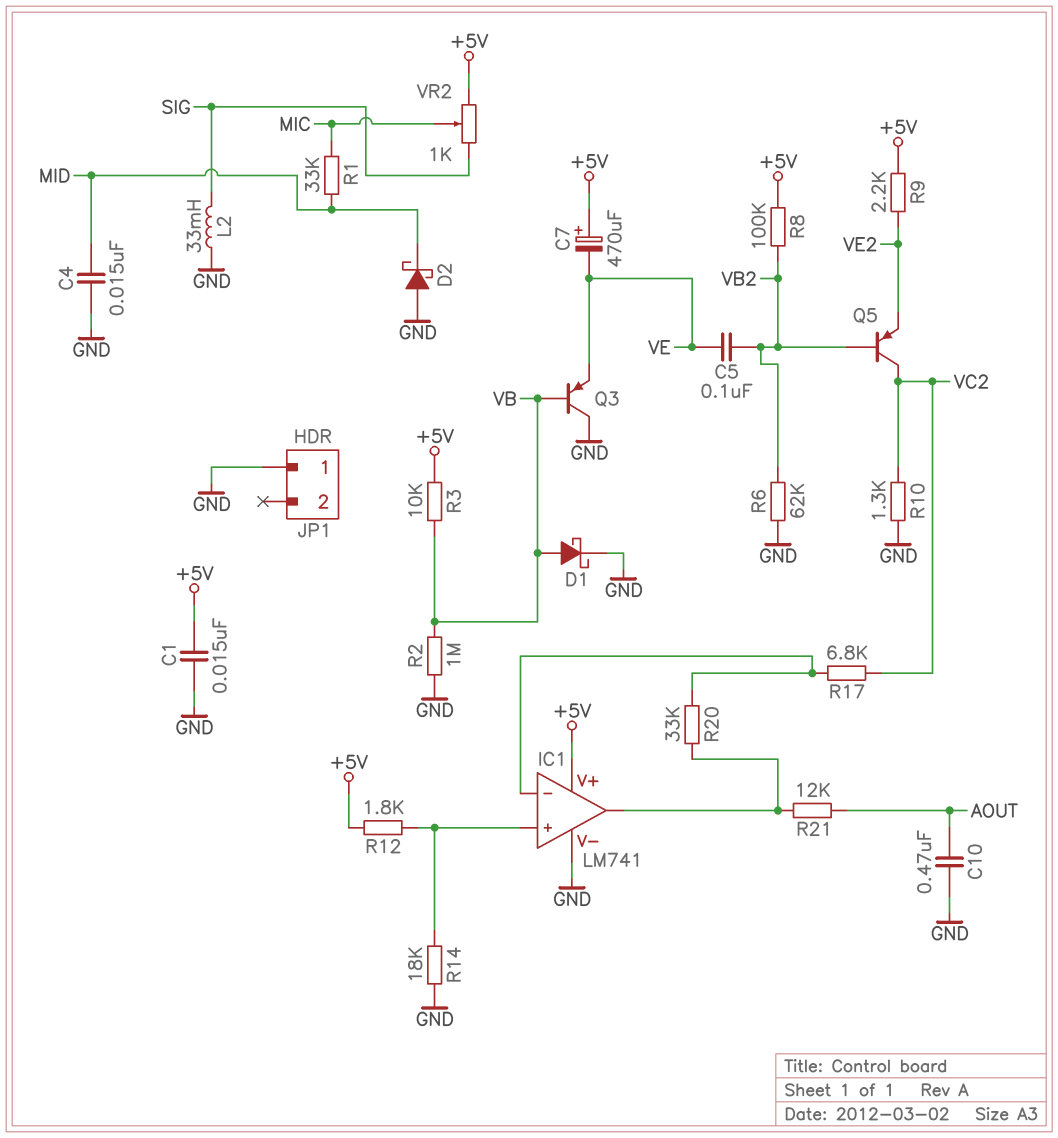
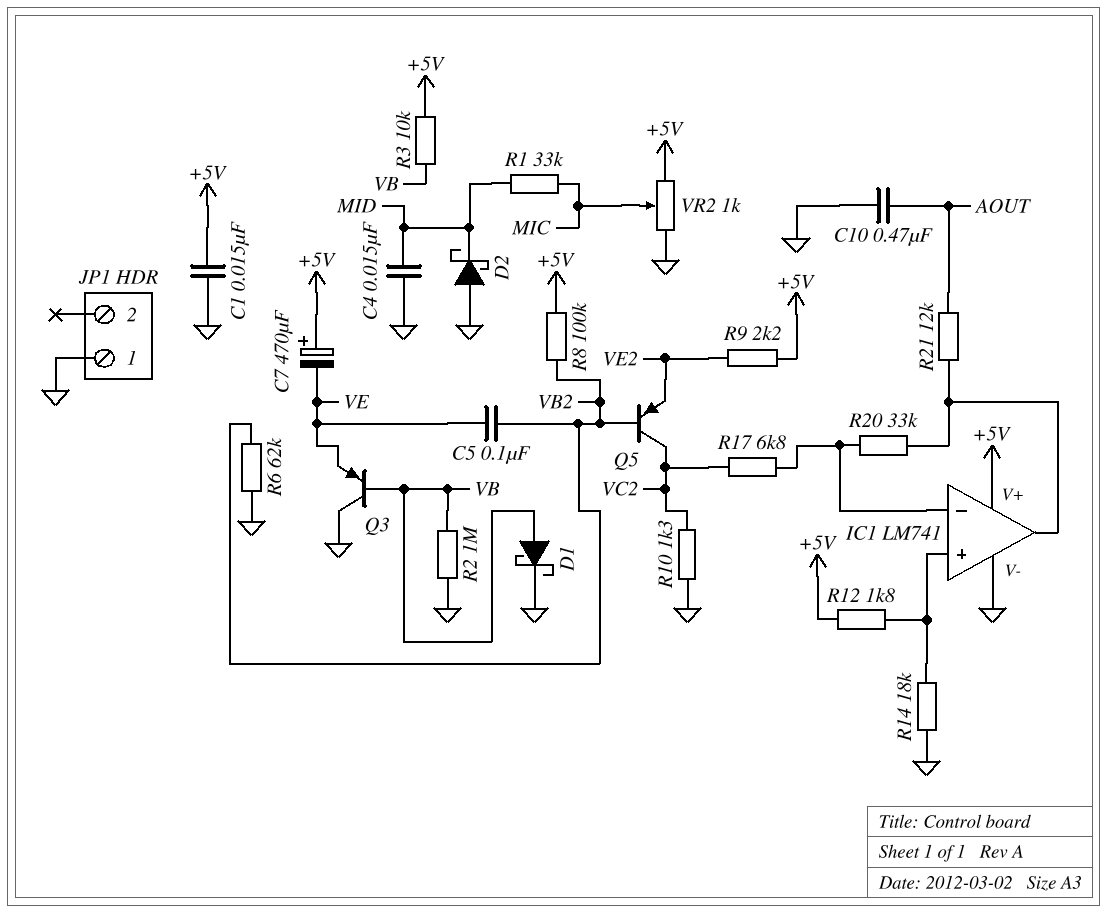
L2: 33mH (GND, SIG) -> none
VR2: 1k (+5V, SIG, wiper MIC) -> 1k (+5V, GND, wiper MIC)

